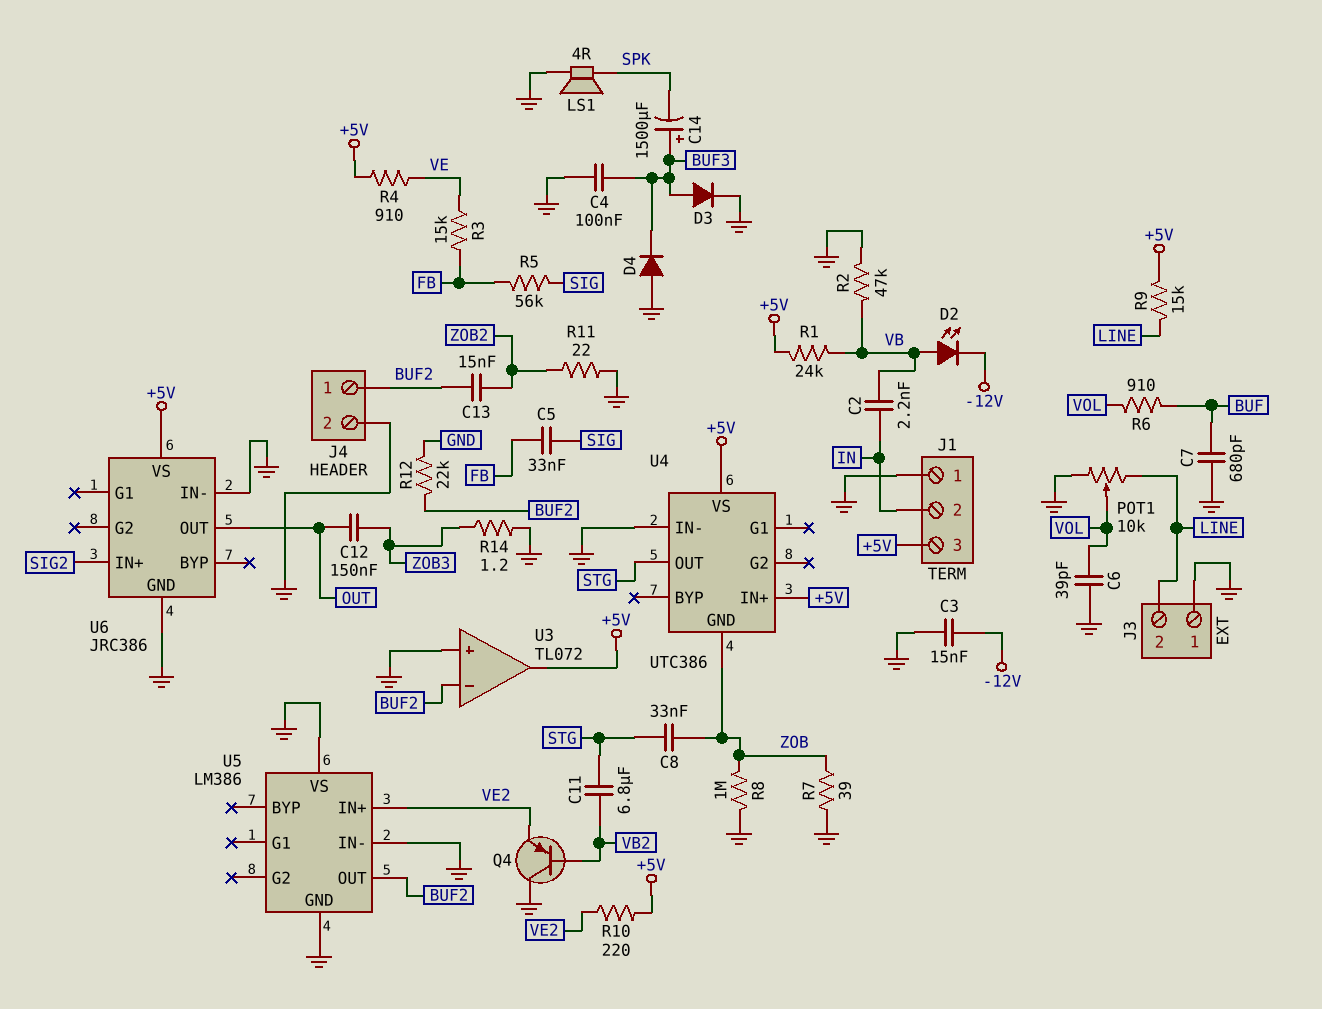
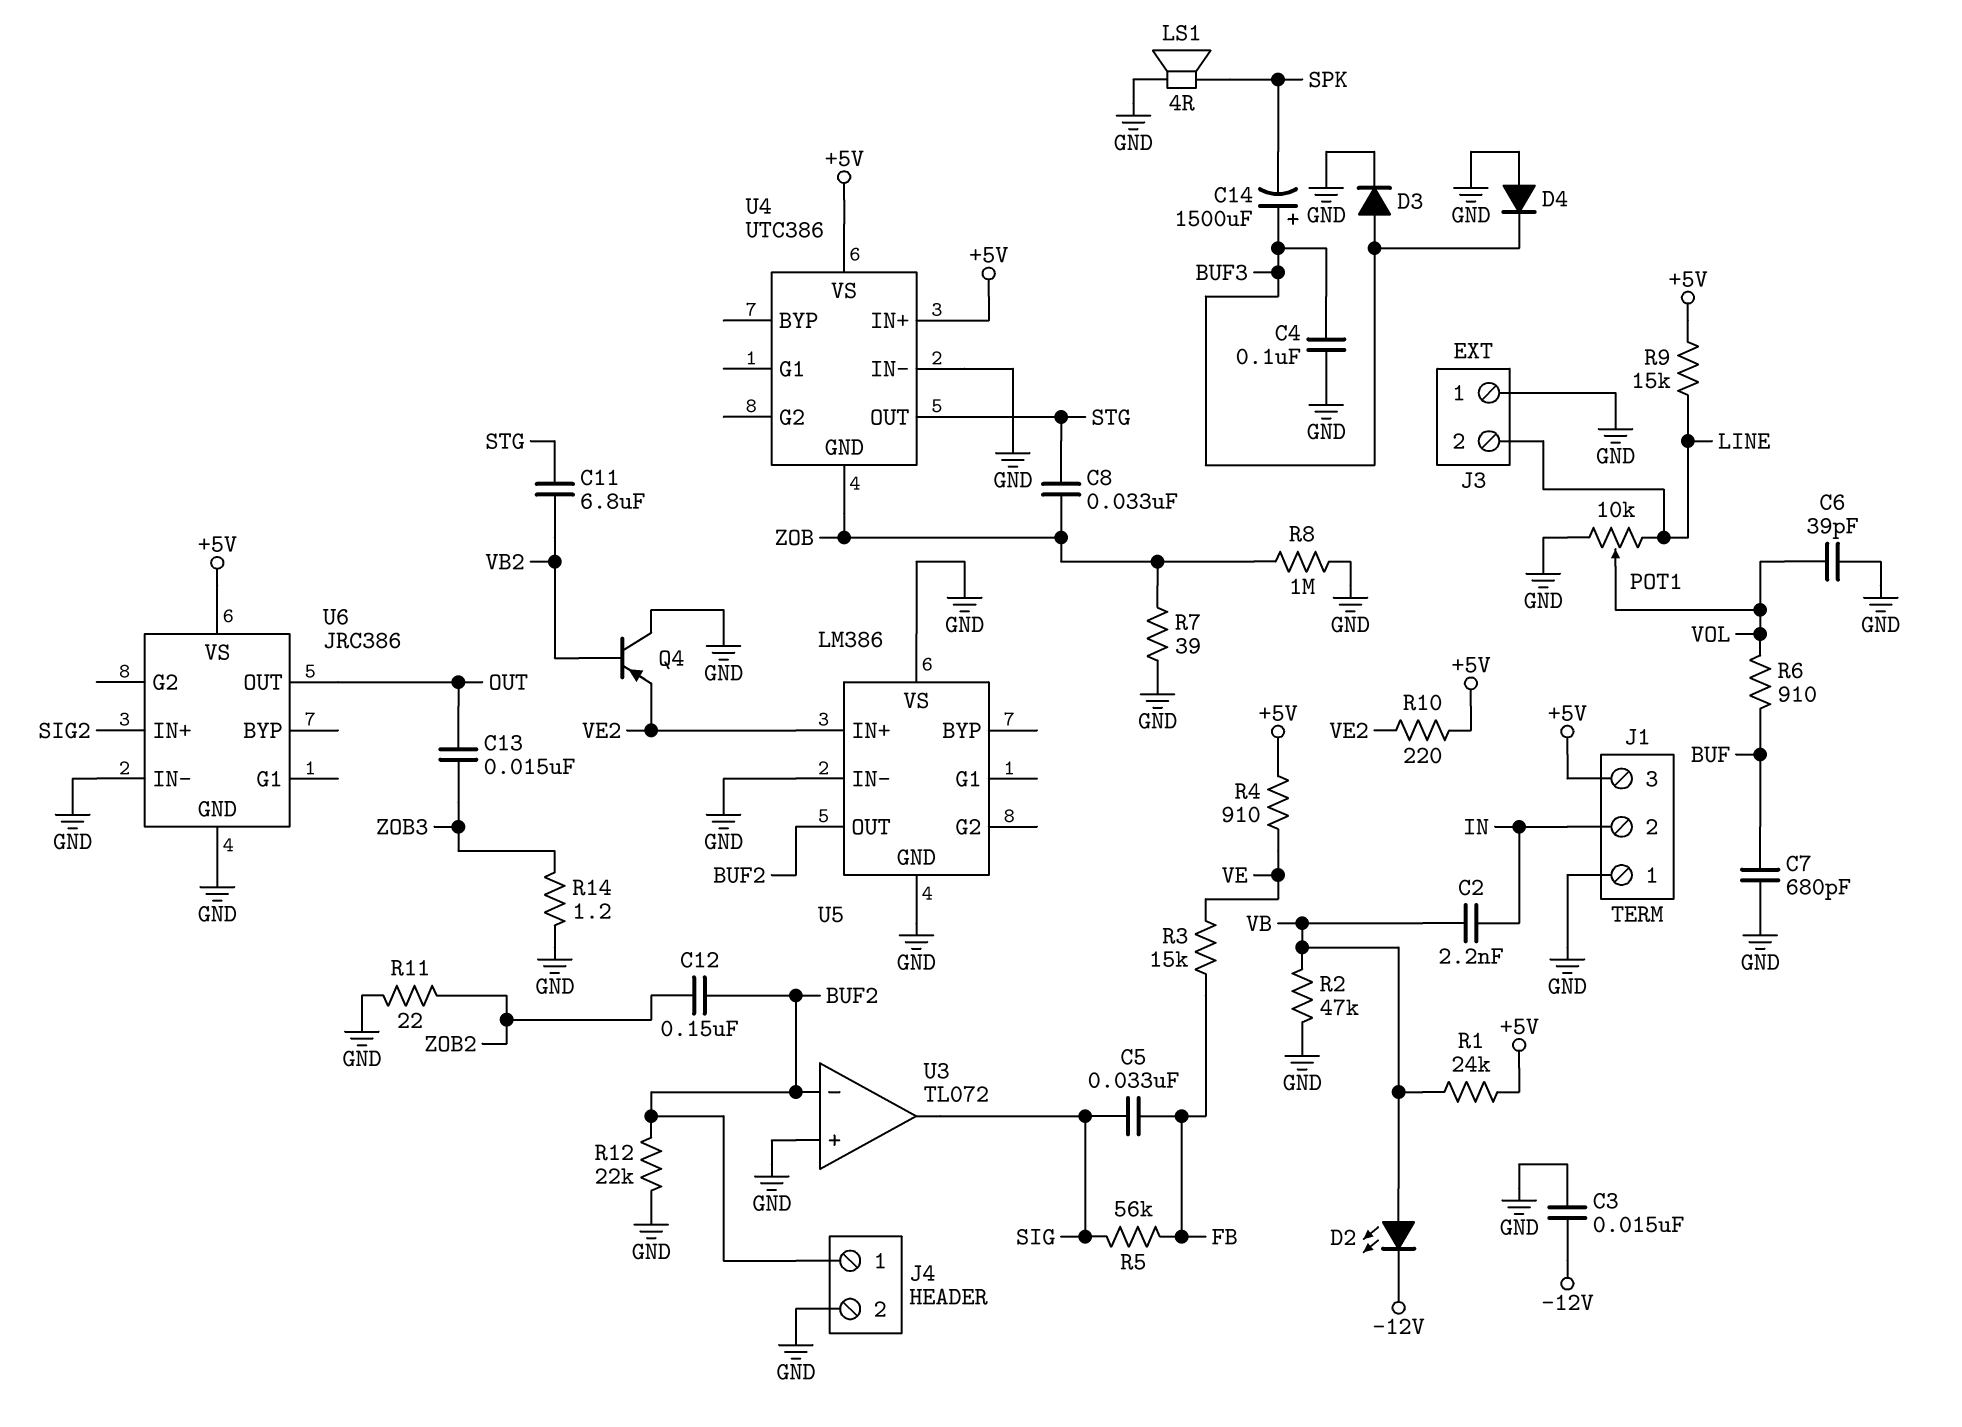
C12: 150nF (OUT, ZOB3) -> 150nF (BUF2, ZOB2)
C13: 15nF (BUF2, ZOB2) -> 15nF (OUT, ZOB3)
U3 pin out: +5V -> SIG

